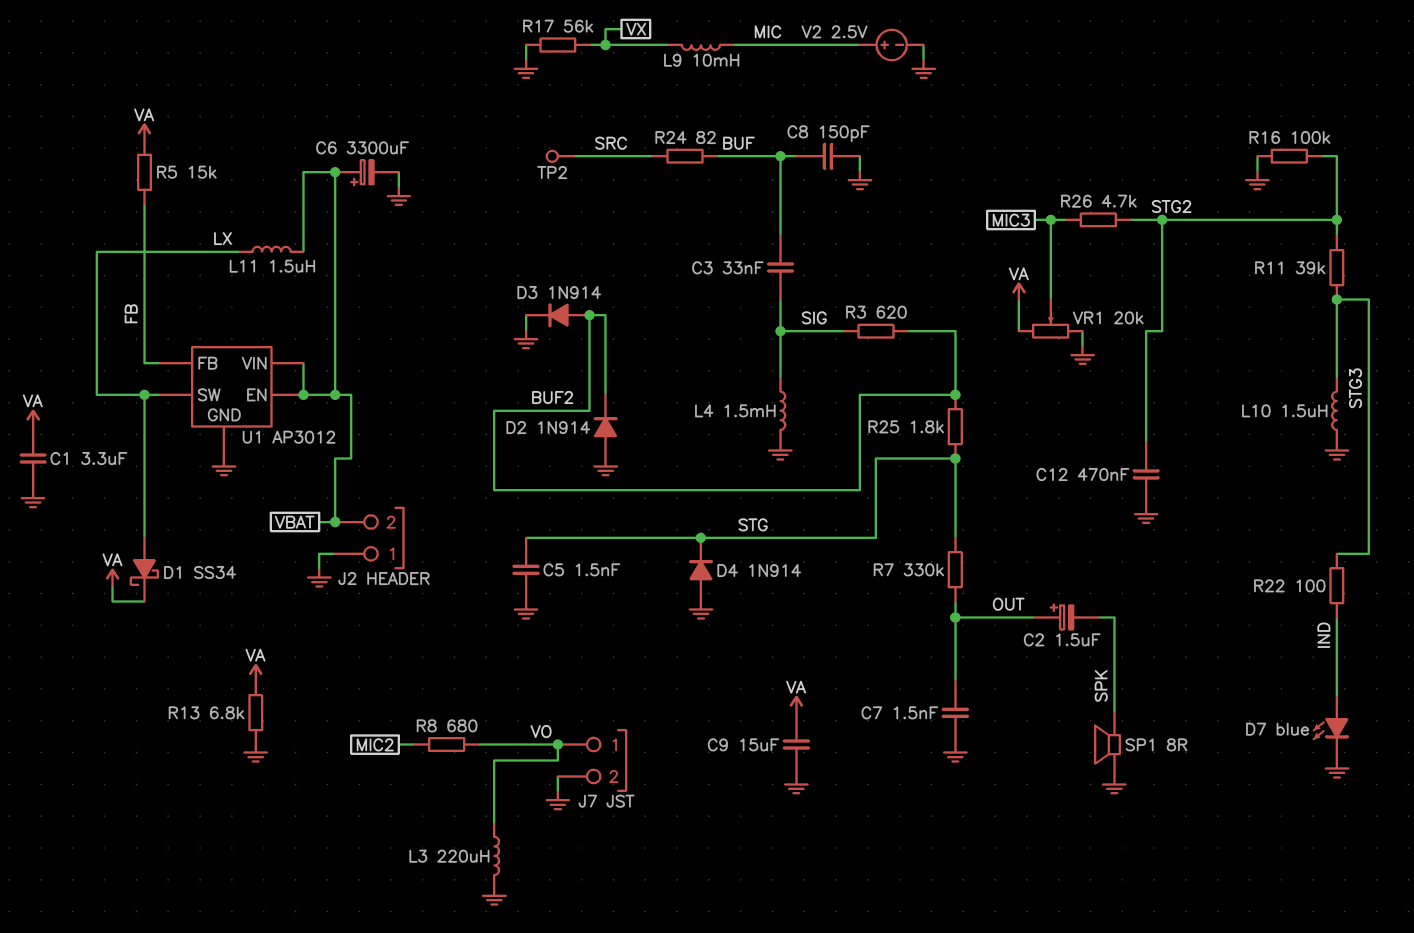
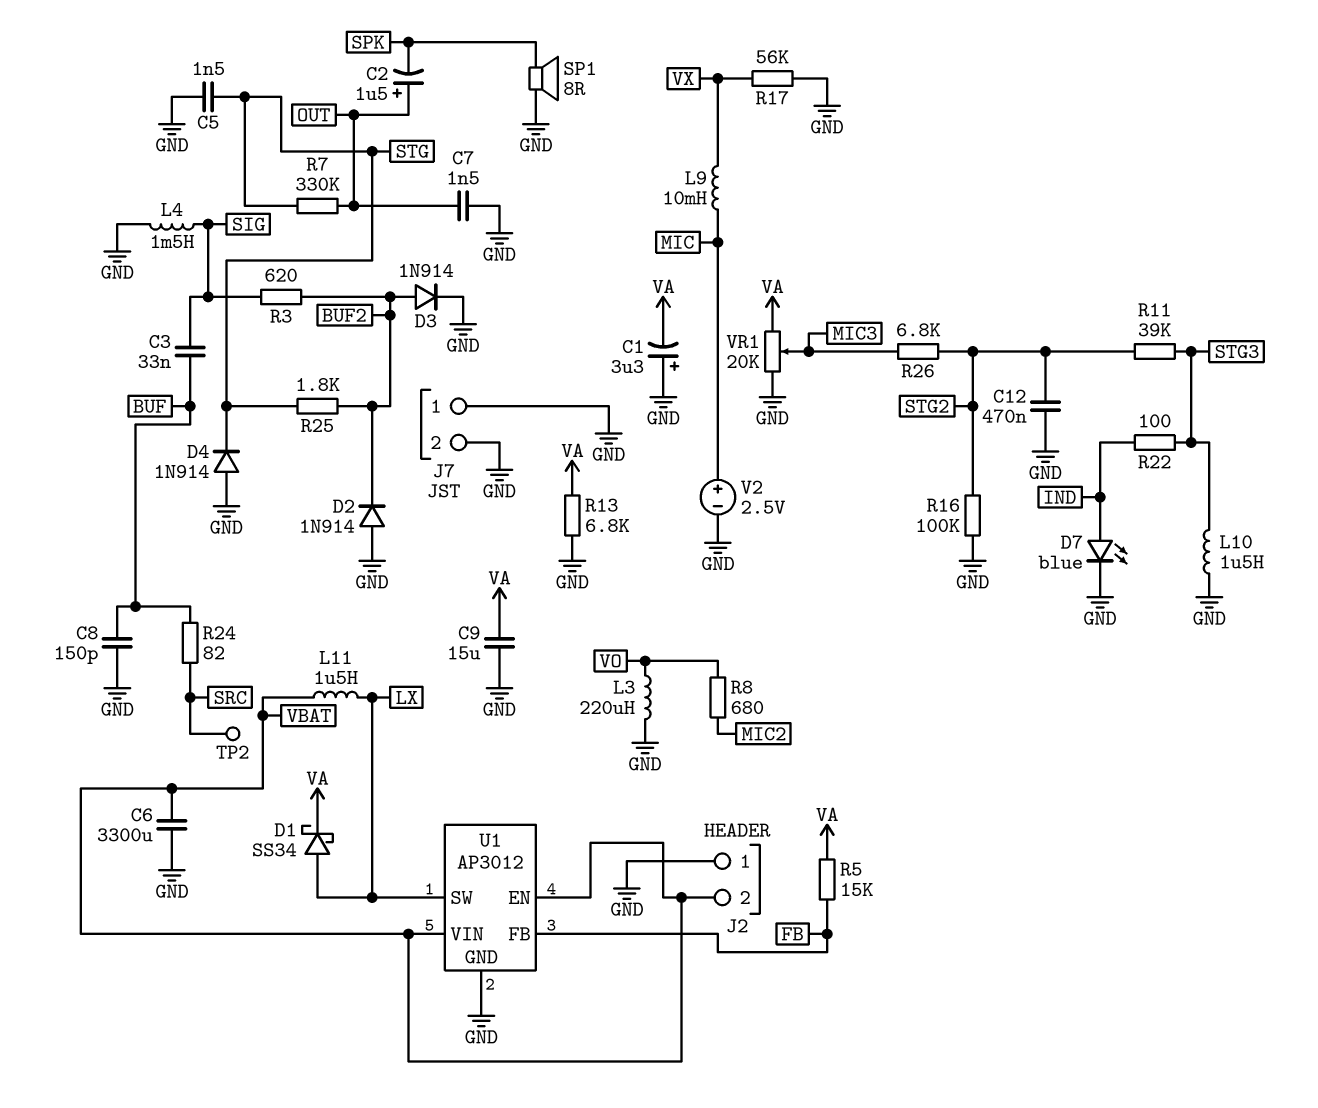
C1: 3.3uF (GND, VA) -> 3.3uF (plus GND, minus VA)
C6: 3300uF (plus VBAT, minus GND) -> 3300uF (GND, VBAT)
J7 pin 1: VO -> GND
R26: 4.7k (MIC3, STG2) -> 6.8k (MIC3, STG2)

